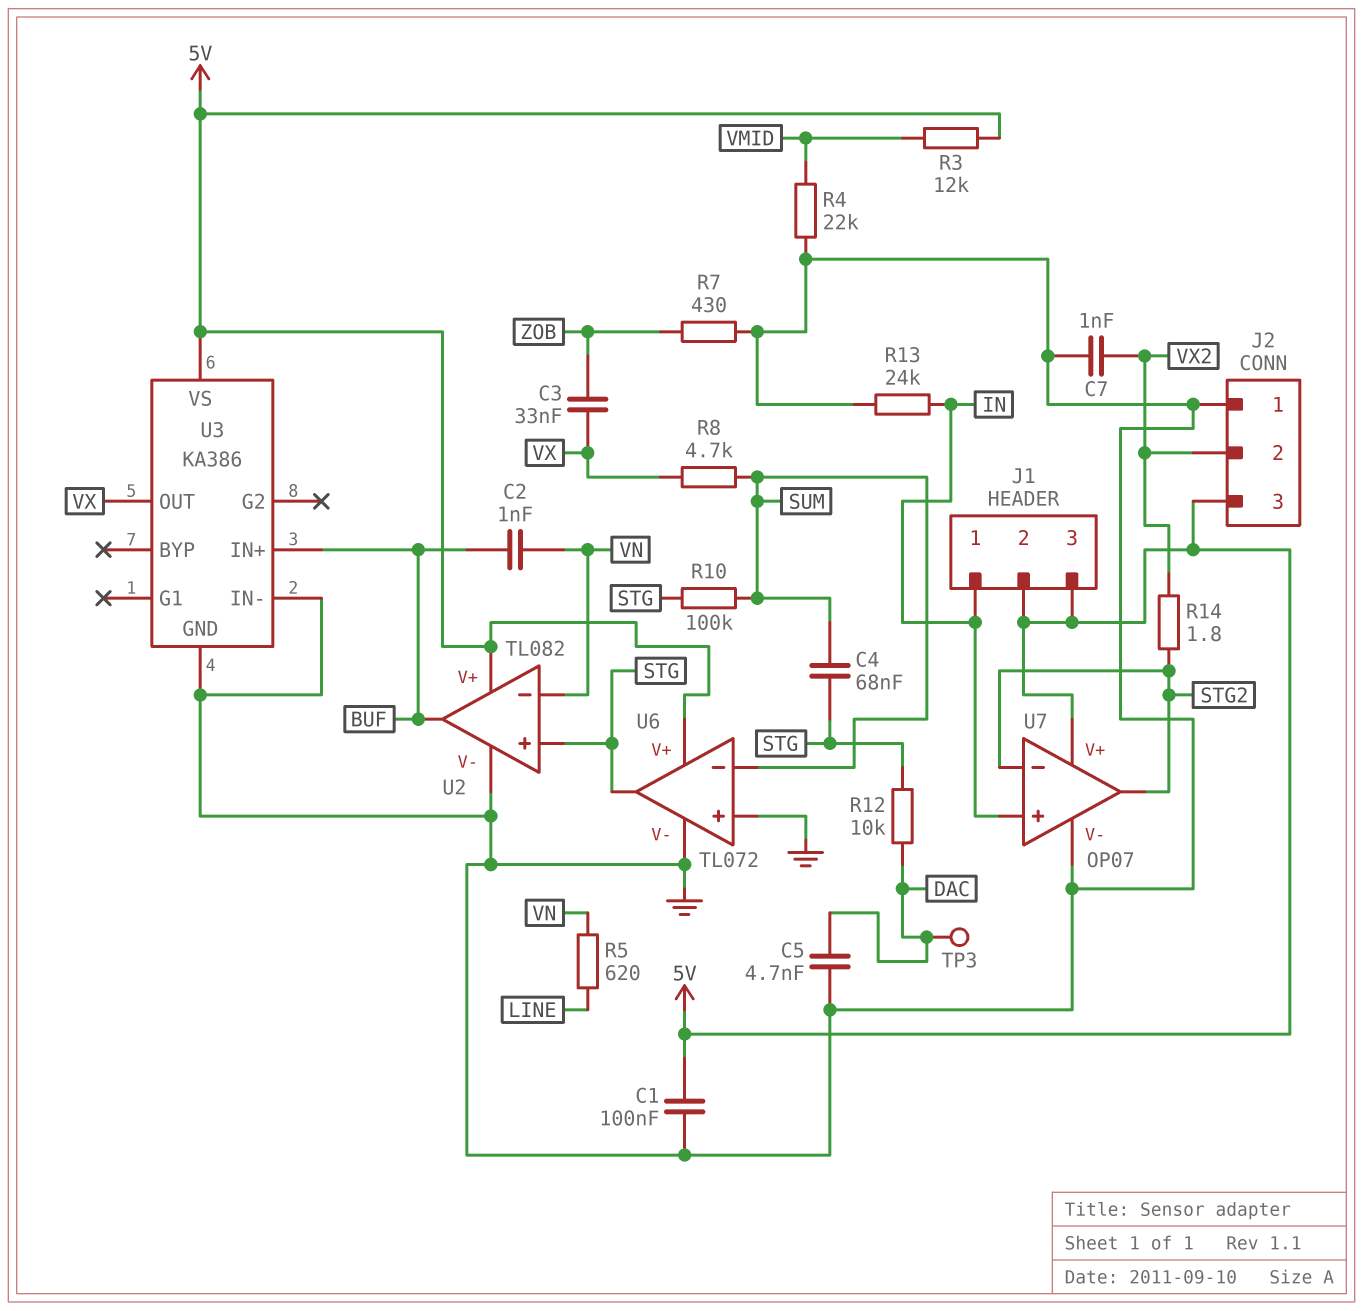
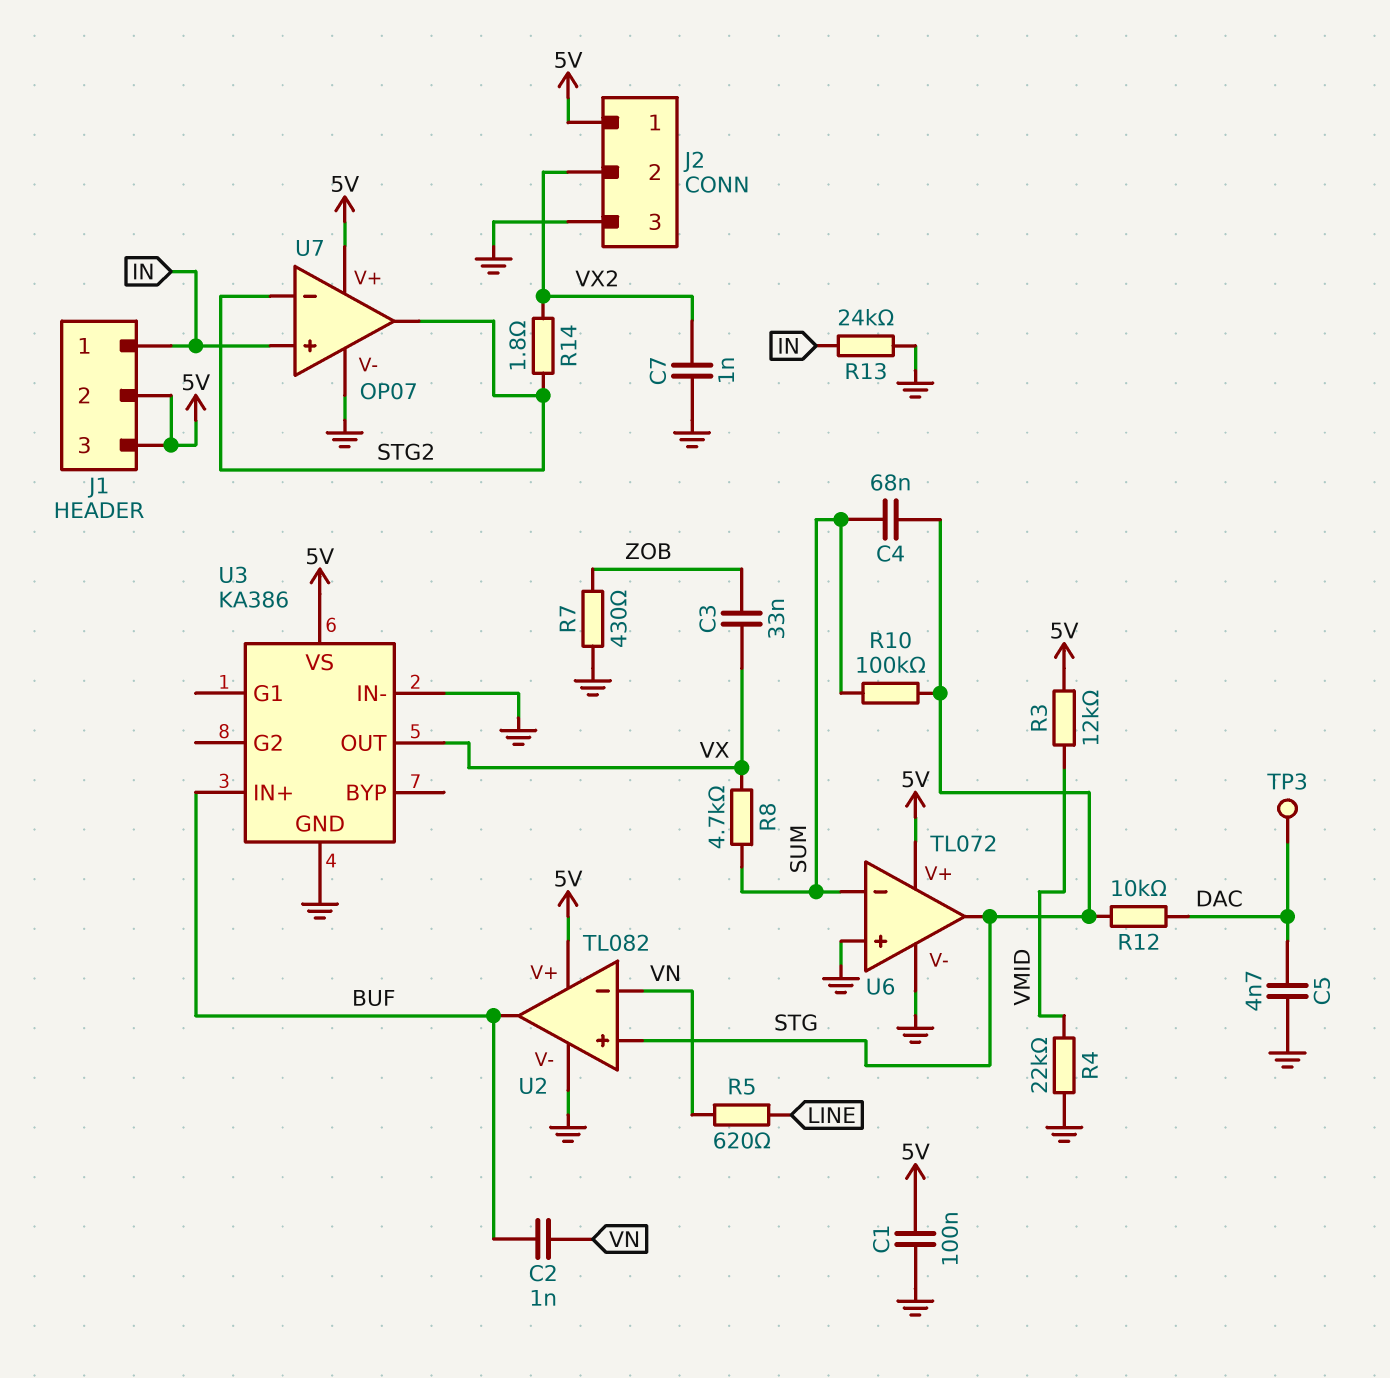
J2 pin 1: GND -> 5V
J2 pin 3: 5V -> GND

